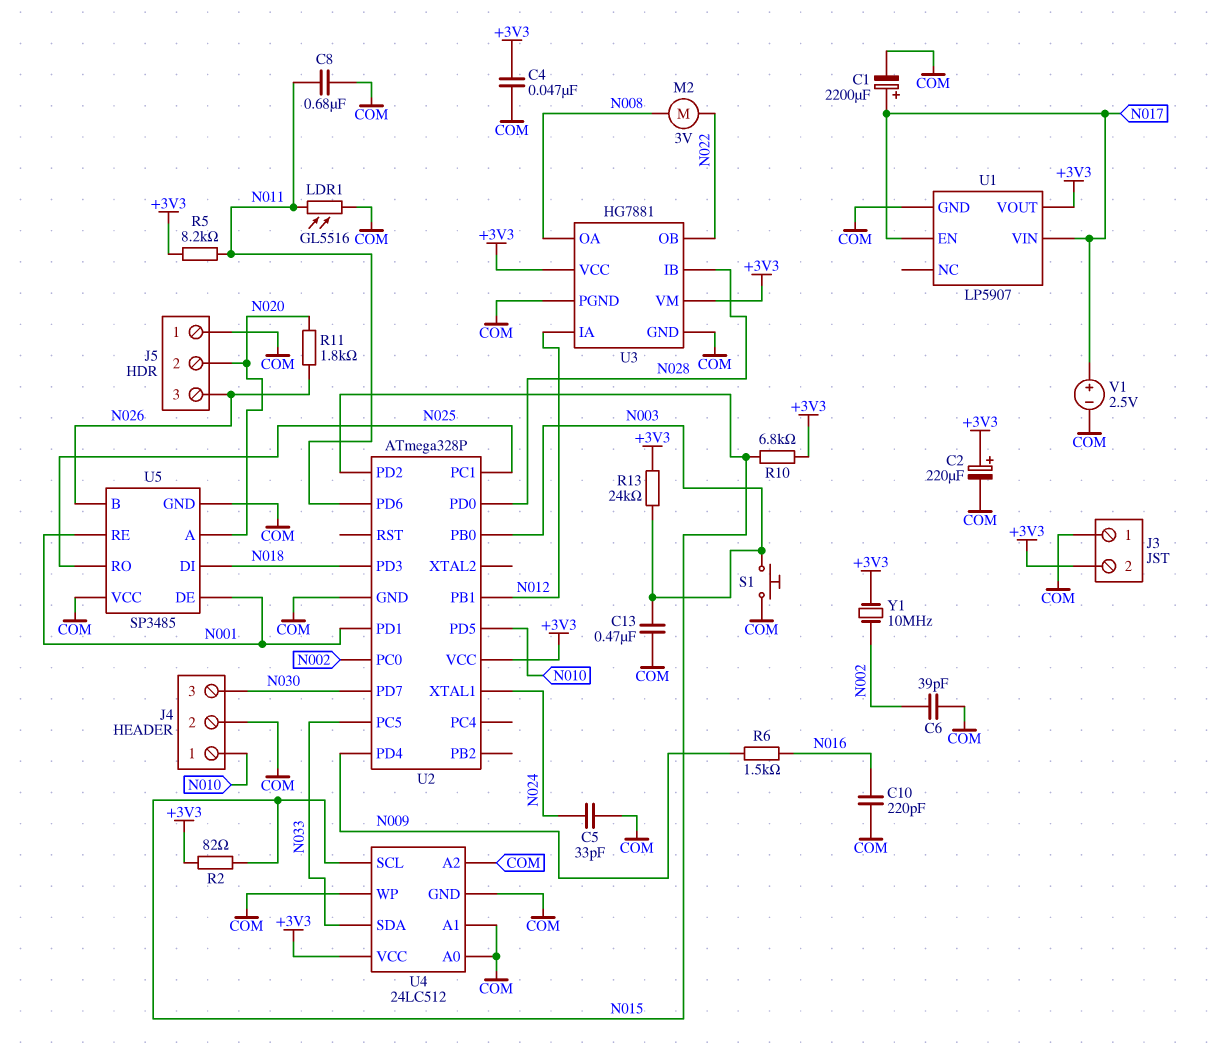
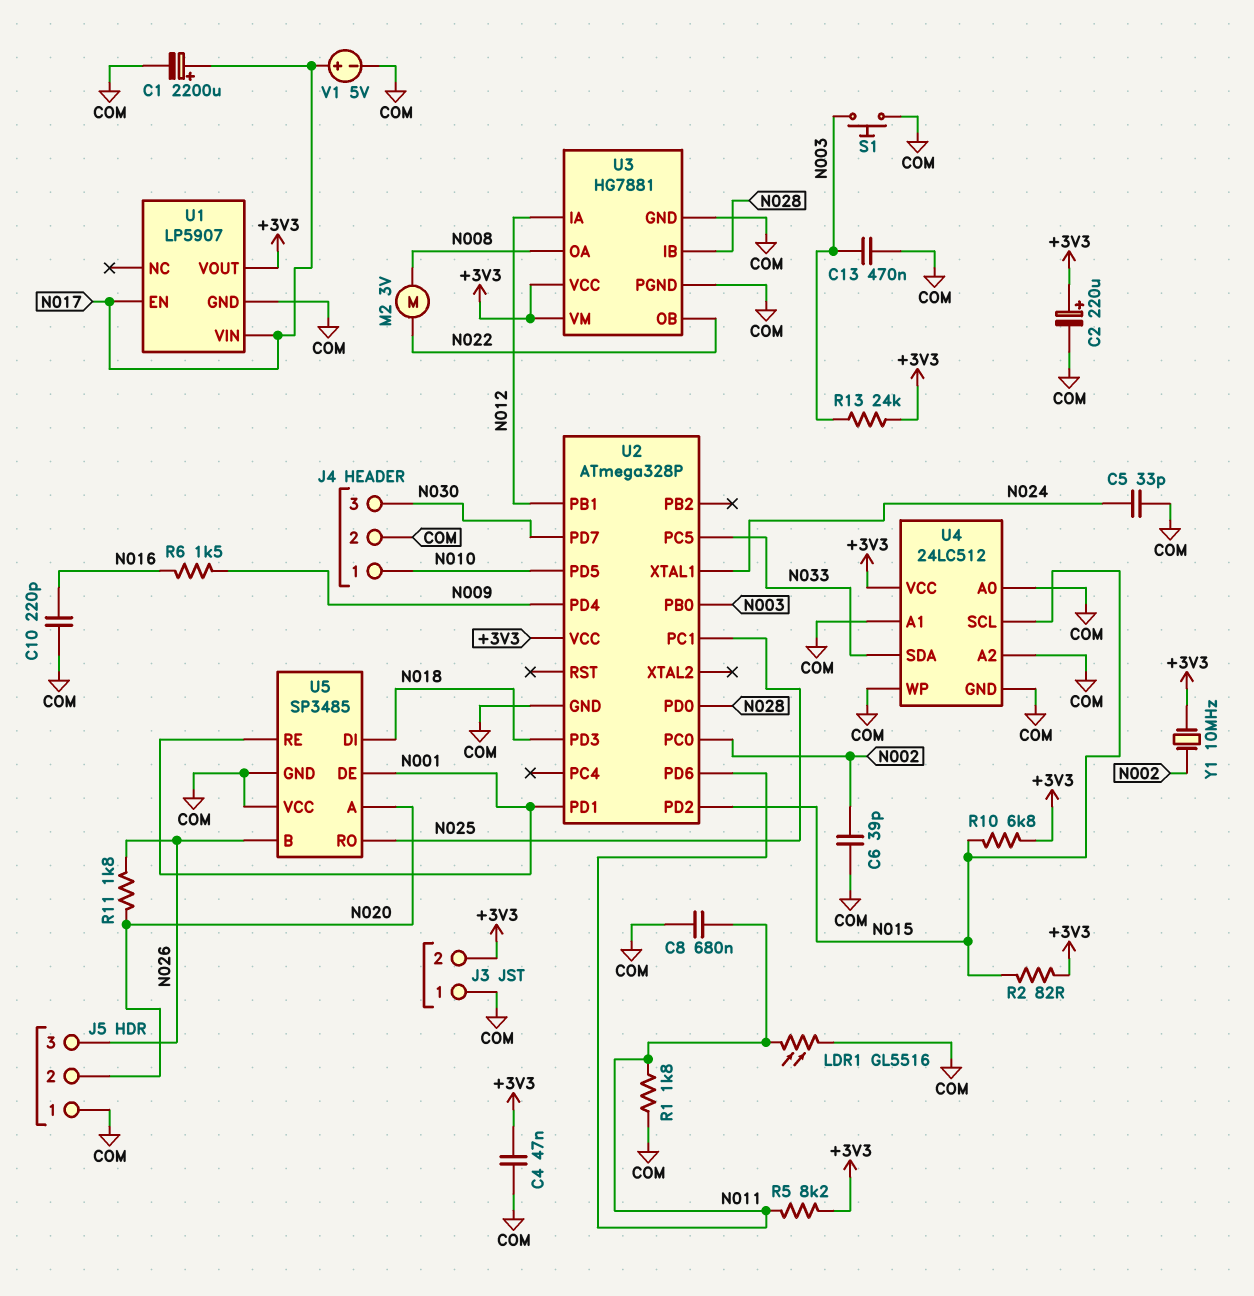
R1: none -> 1.8k (COM, N011)
V1: 2.5V (plus N017, minus COM) -> 5V (plus N017, minus COM)

